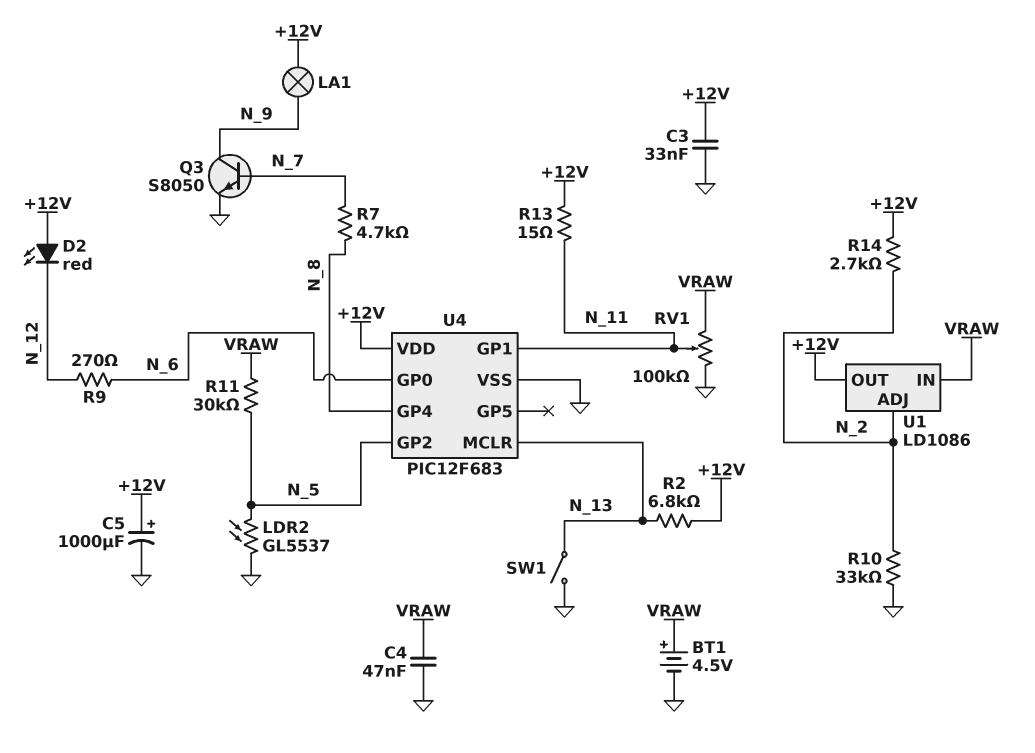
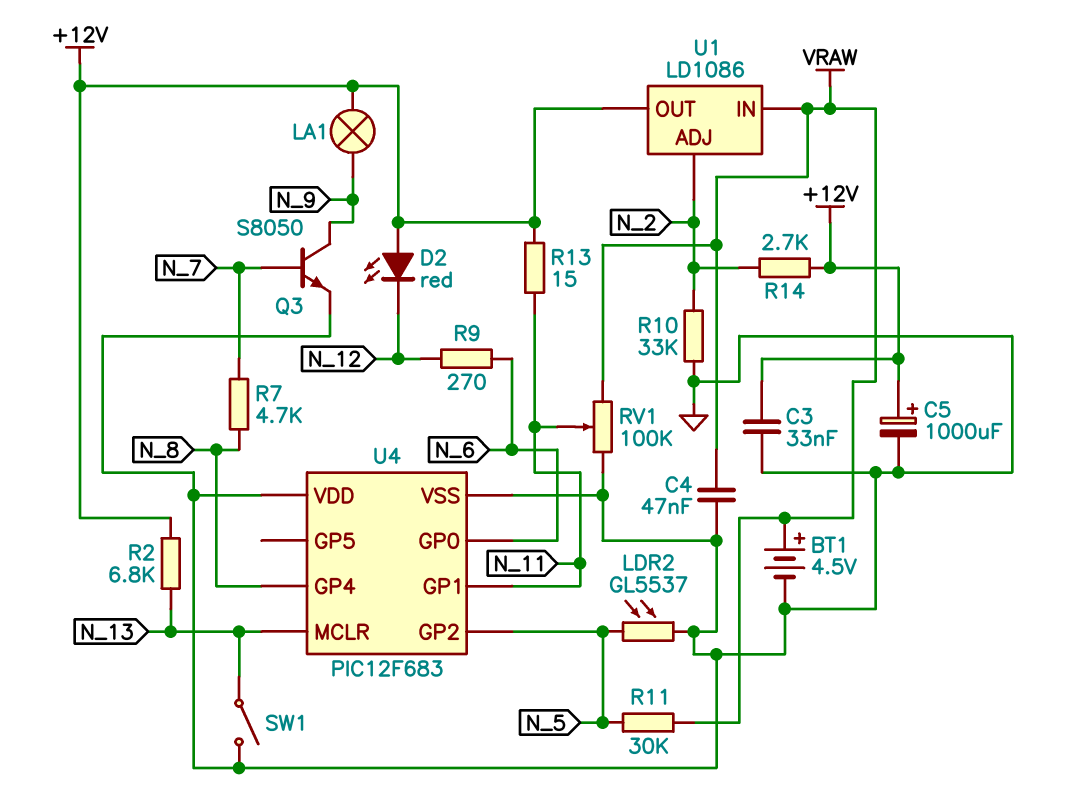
U4 pin VDD: +12V -> GND

